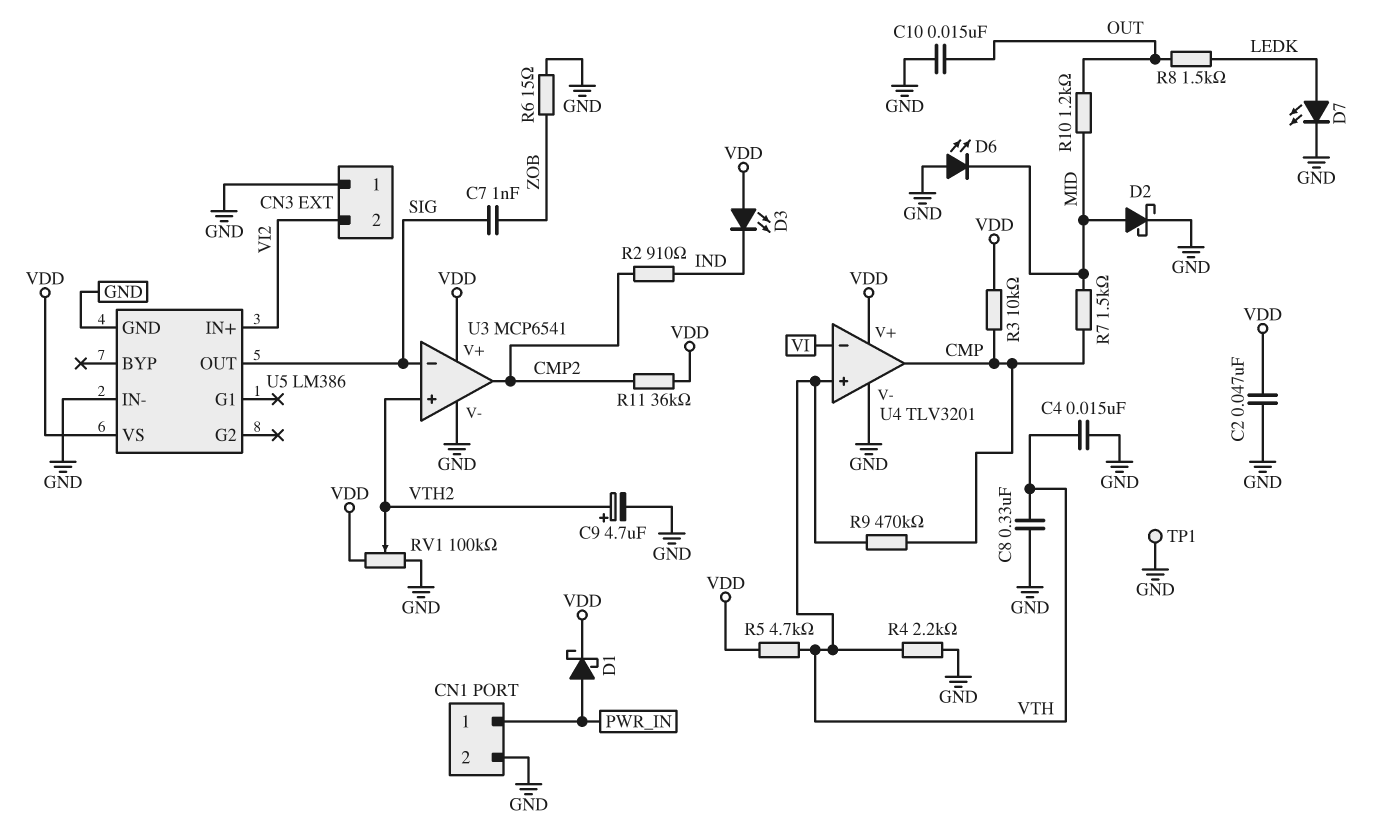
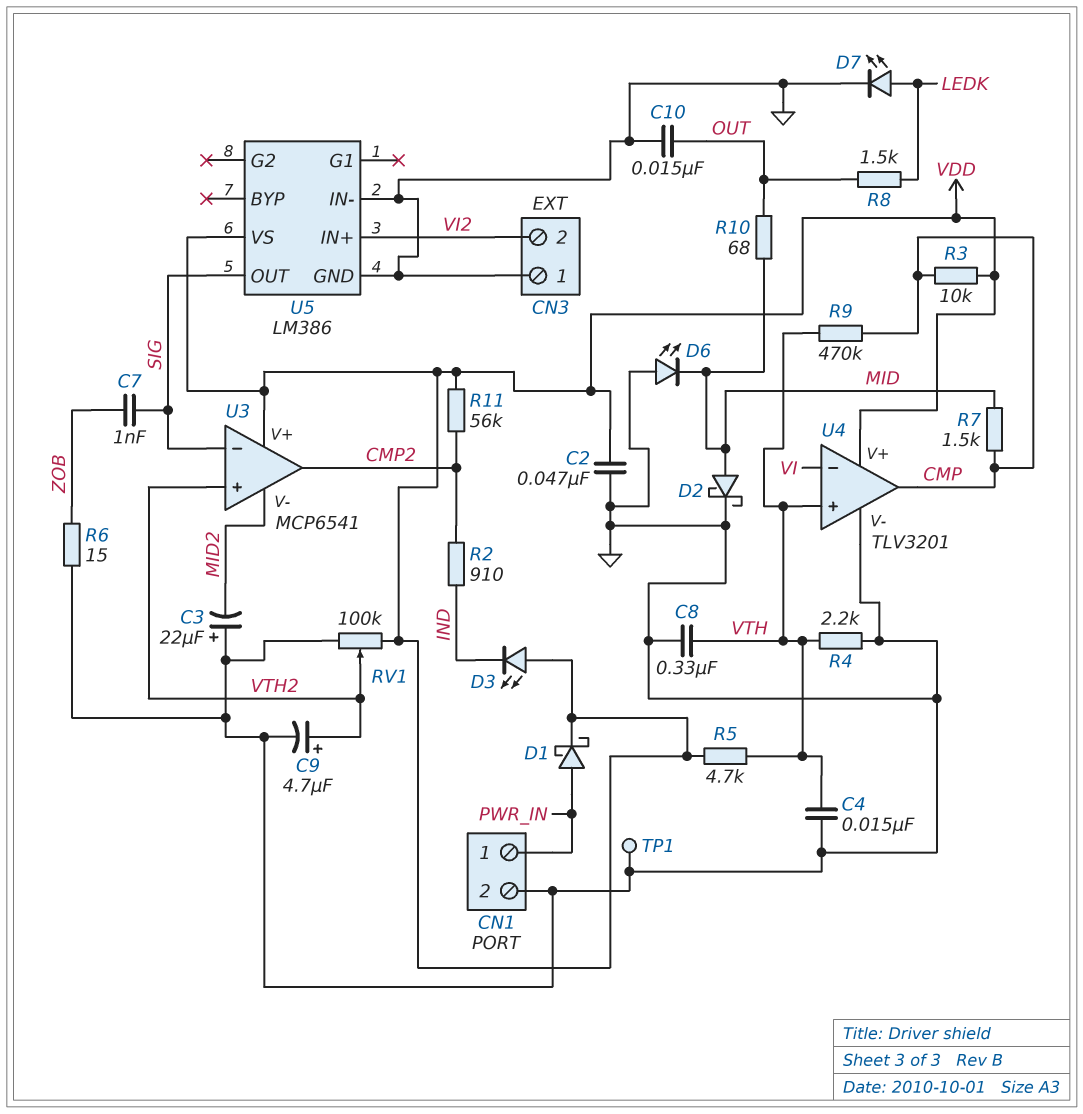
C3: none -> 22uF (plus GND, minus MID2)
R10: 1.2k (MID, OUT) -> 68 (MID, OUT)
R11: 36k (CMP2, VDD) -> 56k (CMP2, VDD)
U3 pin V-: GND -> MID2

